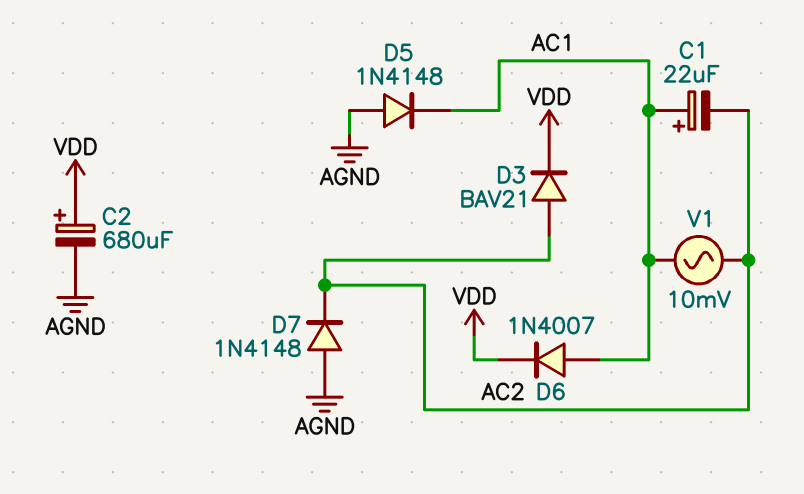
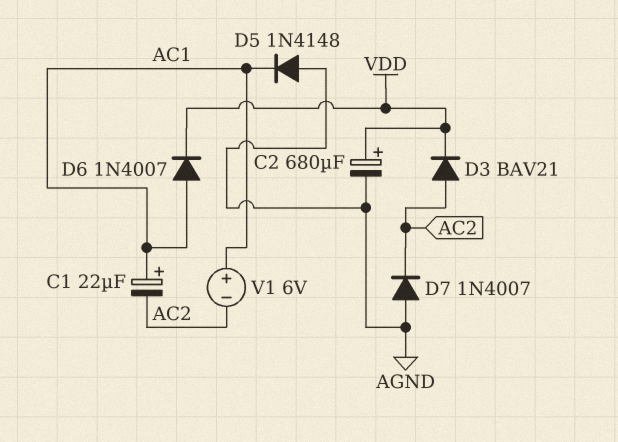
D7: diode 1N4148 (A AGND, K AC2) -> diode 1N4007 (A AGND, K AC2)
V1: AC 10mV (AC1, AC2) -> 6V (plus AC1, minus AC2)

